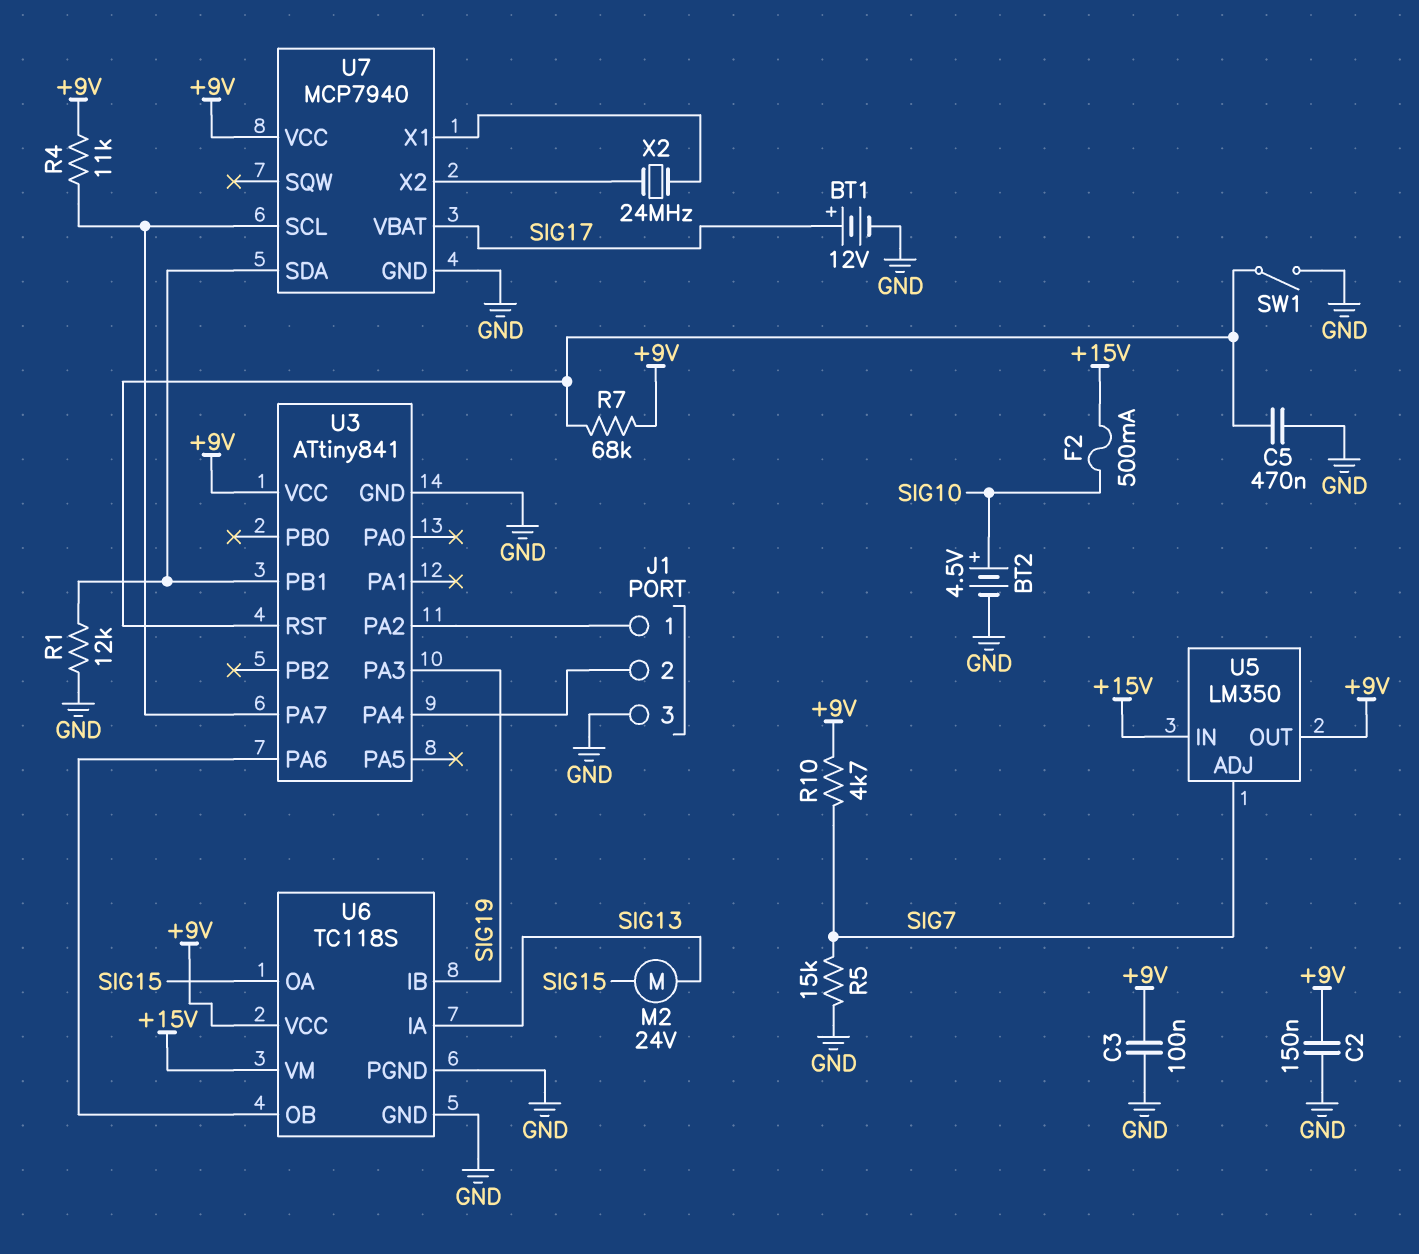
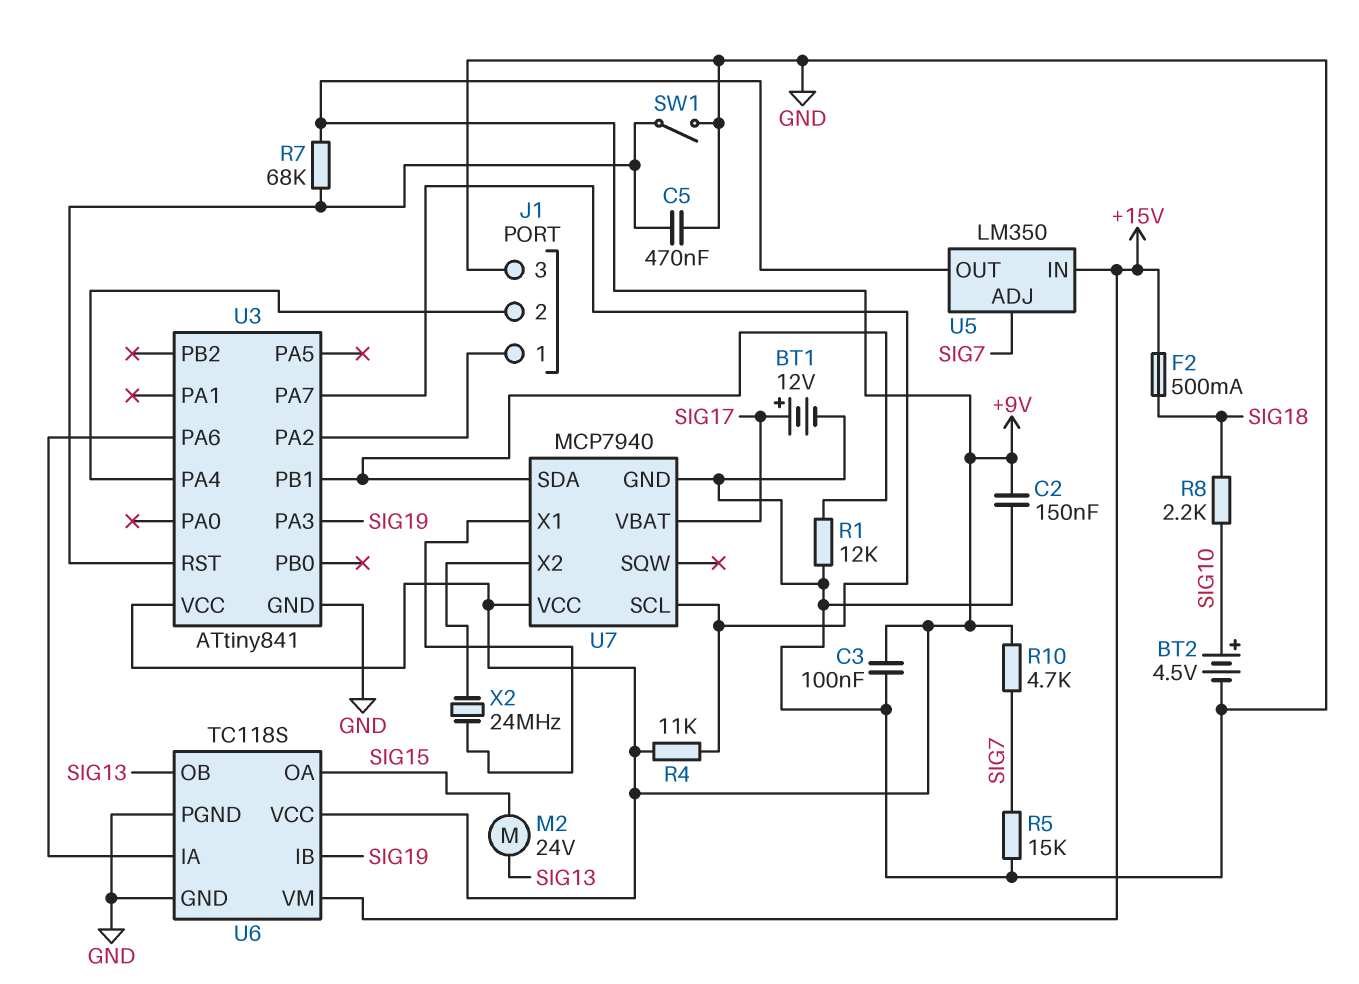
F2: 500mA (+15V, SIG10) -> 500mA (+15V, SIG18)
R8: none -> 2.2k (SIG10, SIG18)
U6 pin IA: SIG13 -> U3/PA6
U6 pin OB: U3/PA6 -> SIG13

